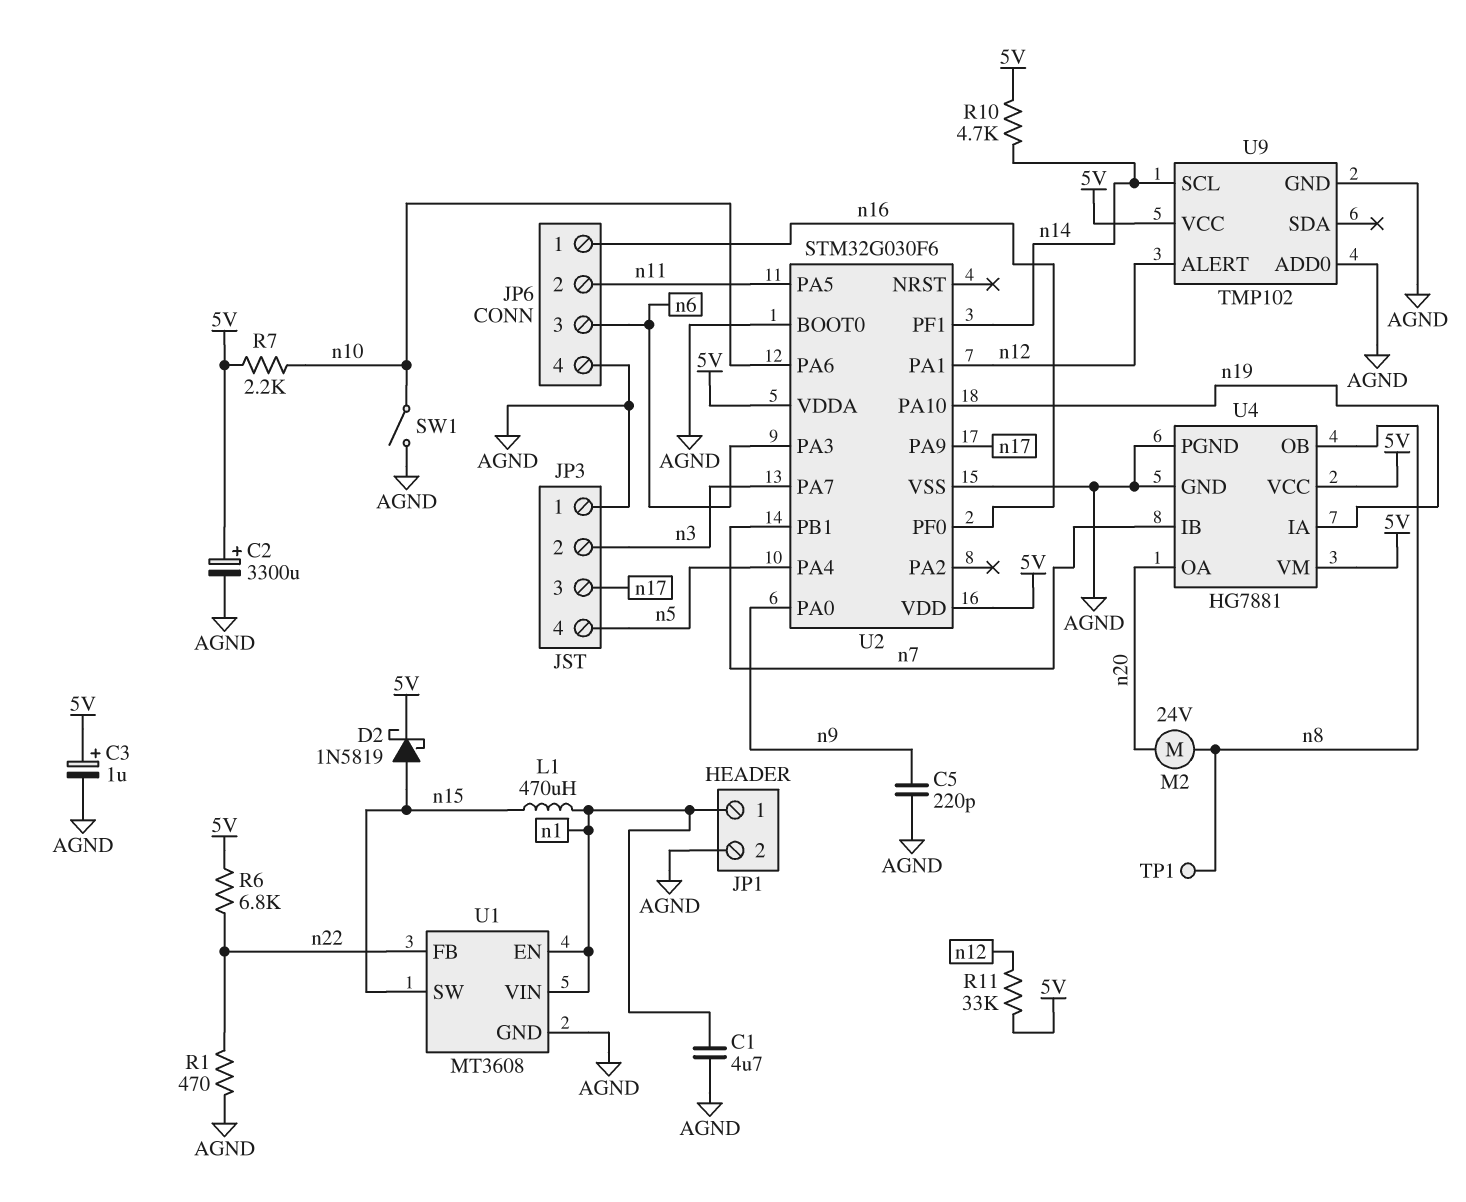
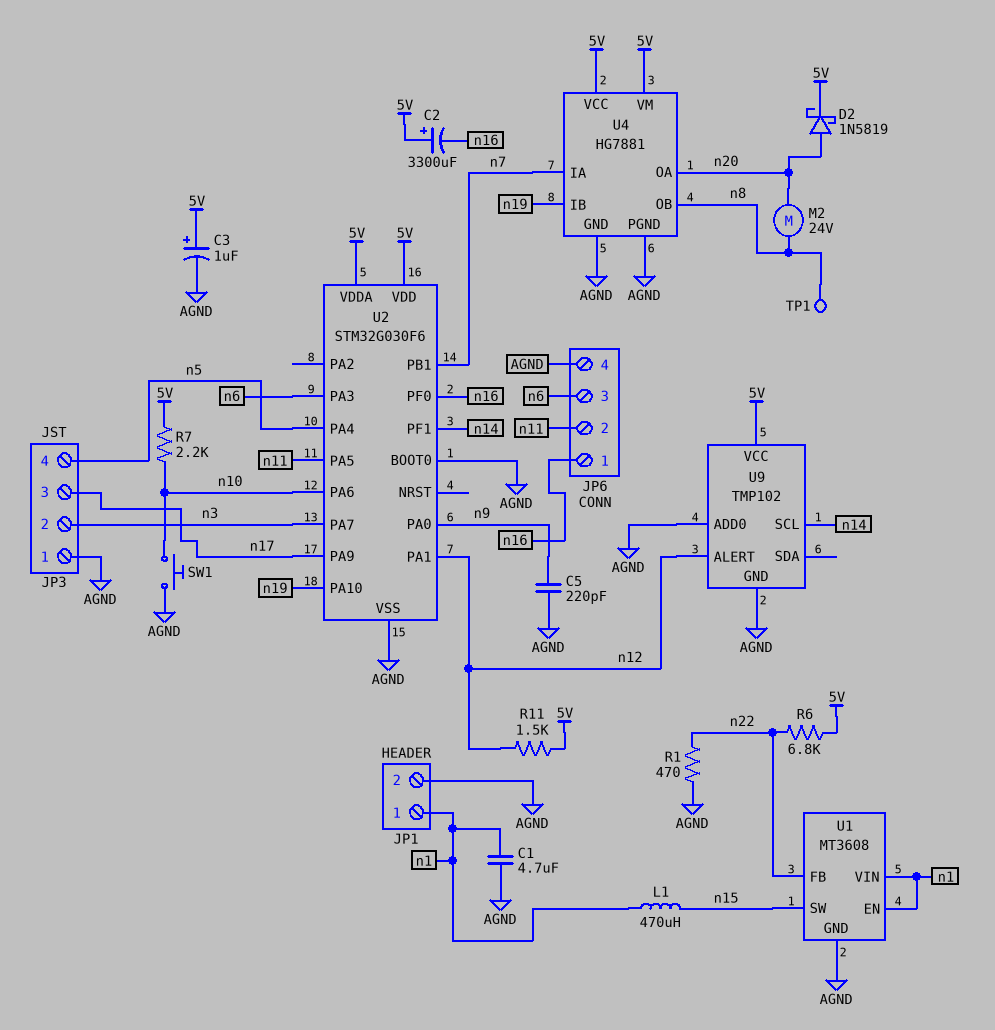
C2: 3300uF (plus 5V, minus AGND) -> 3300uF (plus 5V, minus n16)
D2: schottky 1N5819 (A n15, K 5V) -> schottky 1N5819 (A n20, K 5V)
R10: 4.7k (5V, n14) -> none
R11: 33k (5V, n12) -> 1.5k (5V, n12)
SW1: switch (AGND, n10) -> button (AGND, n10)
U4 pin IA: n19 -> n7
U4 pin IB: n7 -> n19

